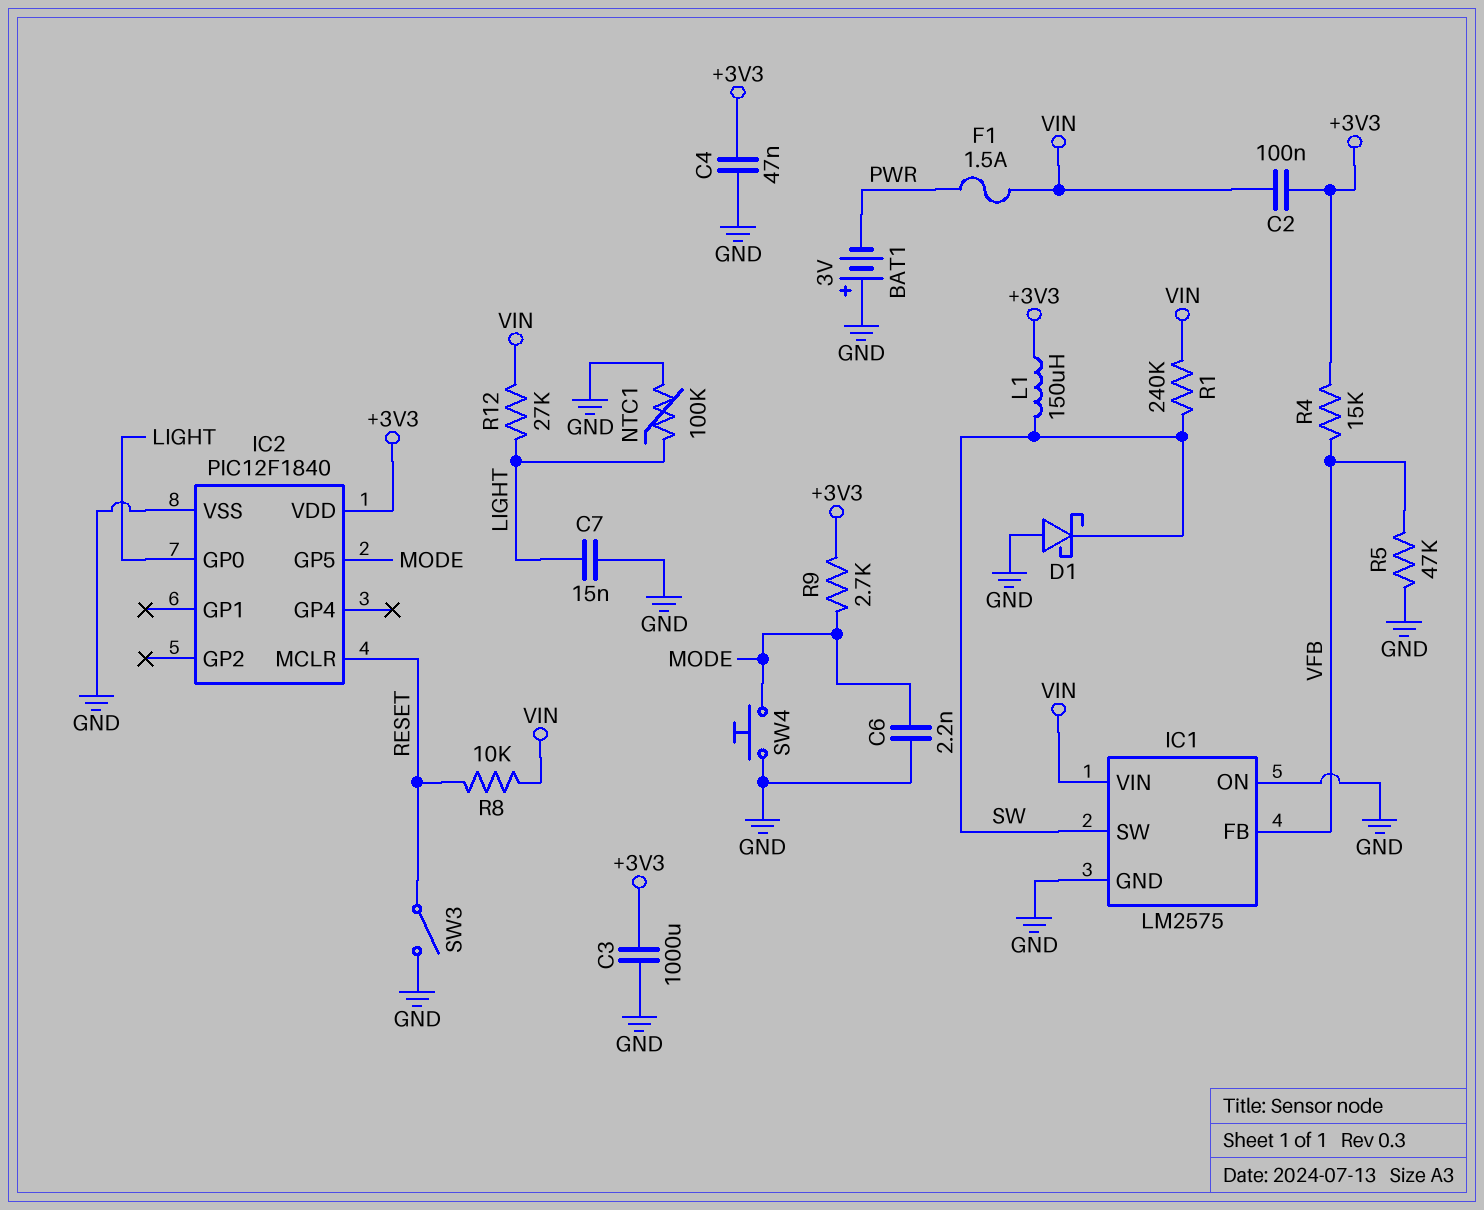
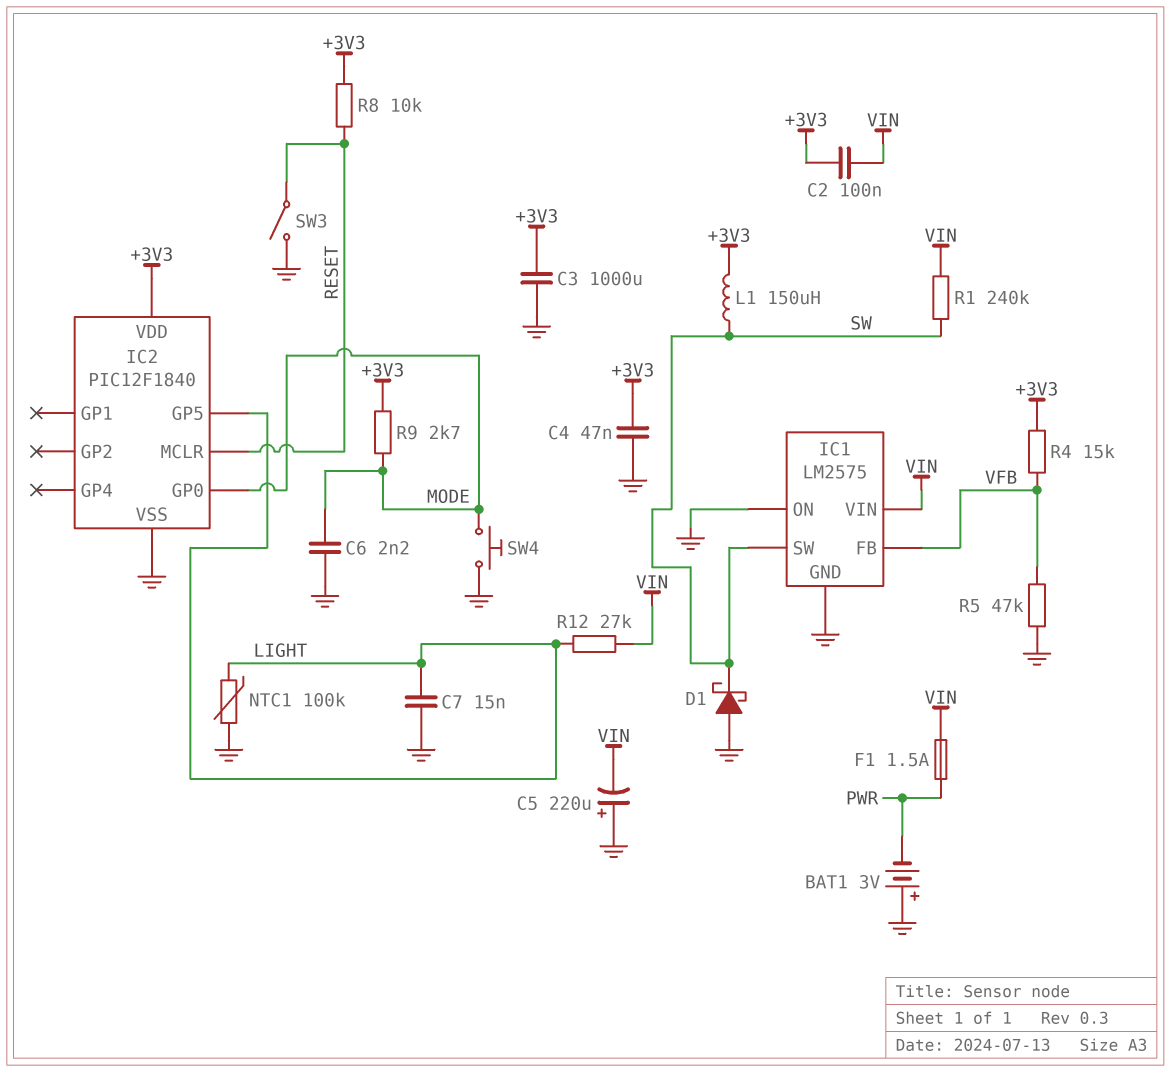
C5: none -> 220uF (plus GND, minus VIN)
IC2 pin GP0: LIGHT -> MODE
IC2 pin GP5: MODE -> LIGHT
R8: 10k (RESET, VIN) -> 10k (+3V3, RESET)

